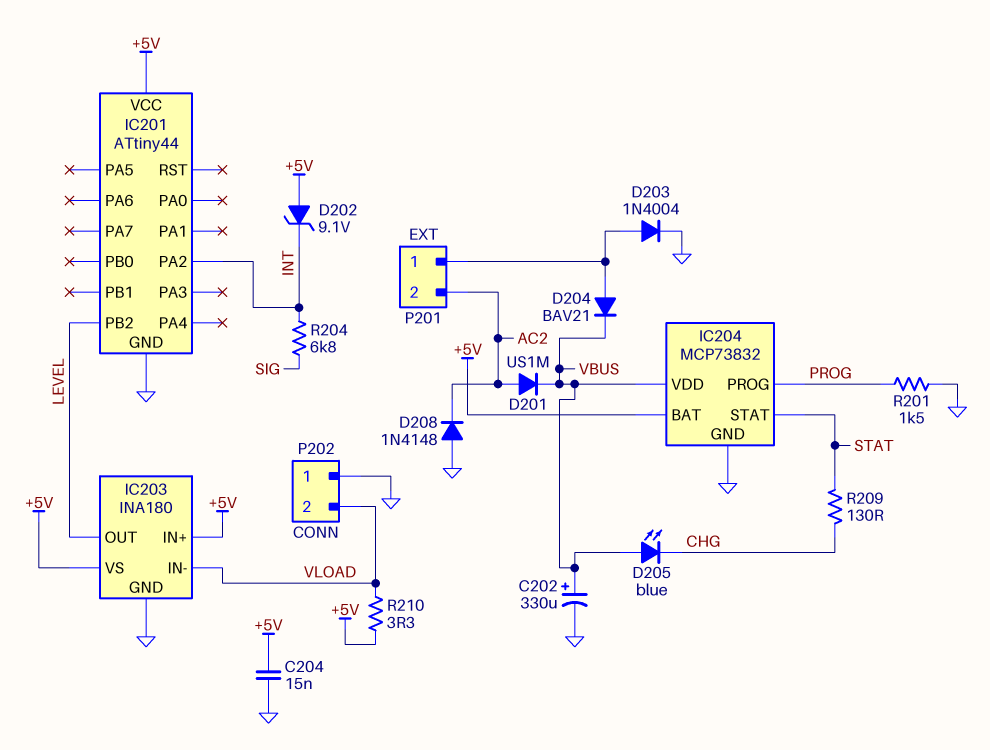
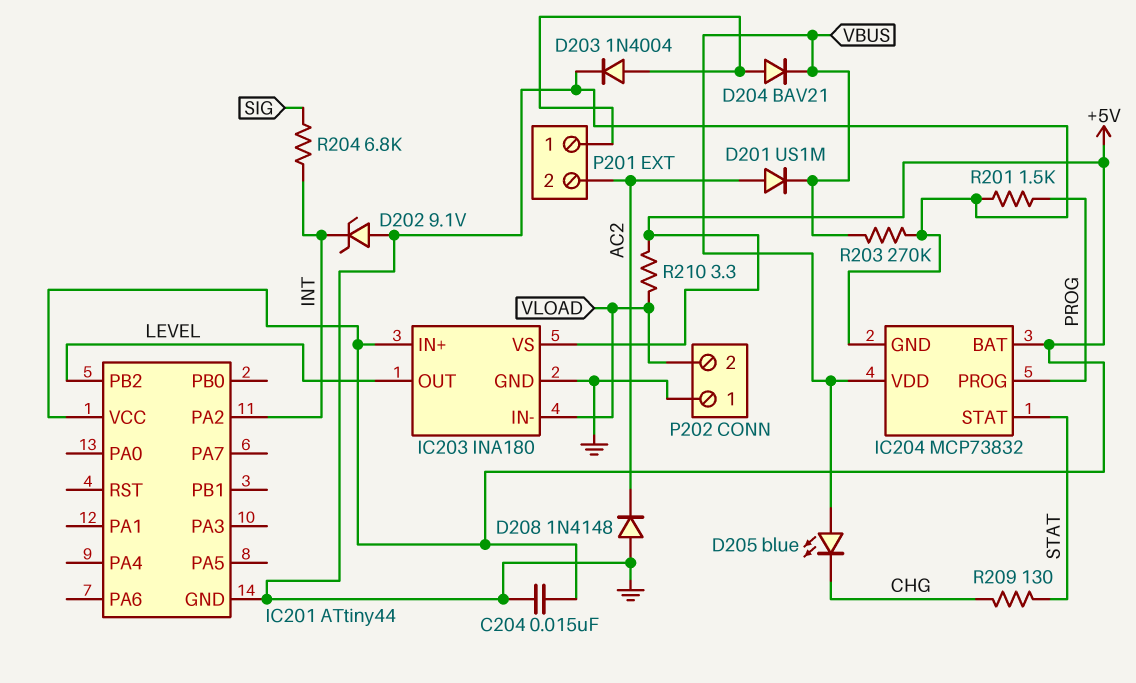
C202: 330uF (plus VBUS, minus GND) -> none
D202: zener 9.1V (A +5V, K INT) -> zener 9.1V (A GND, K INT)
R203: none -> 270k (GND, VBUS)

